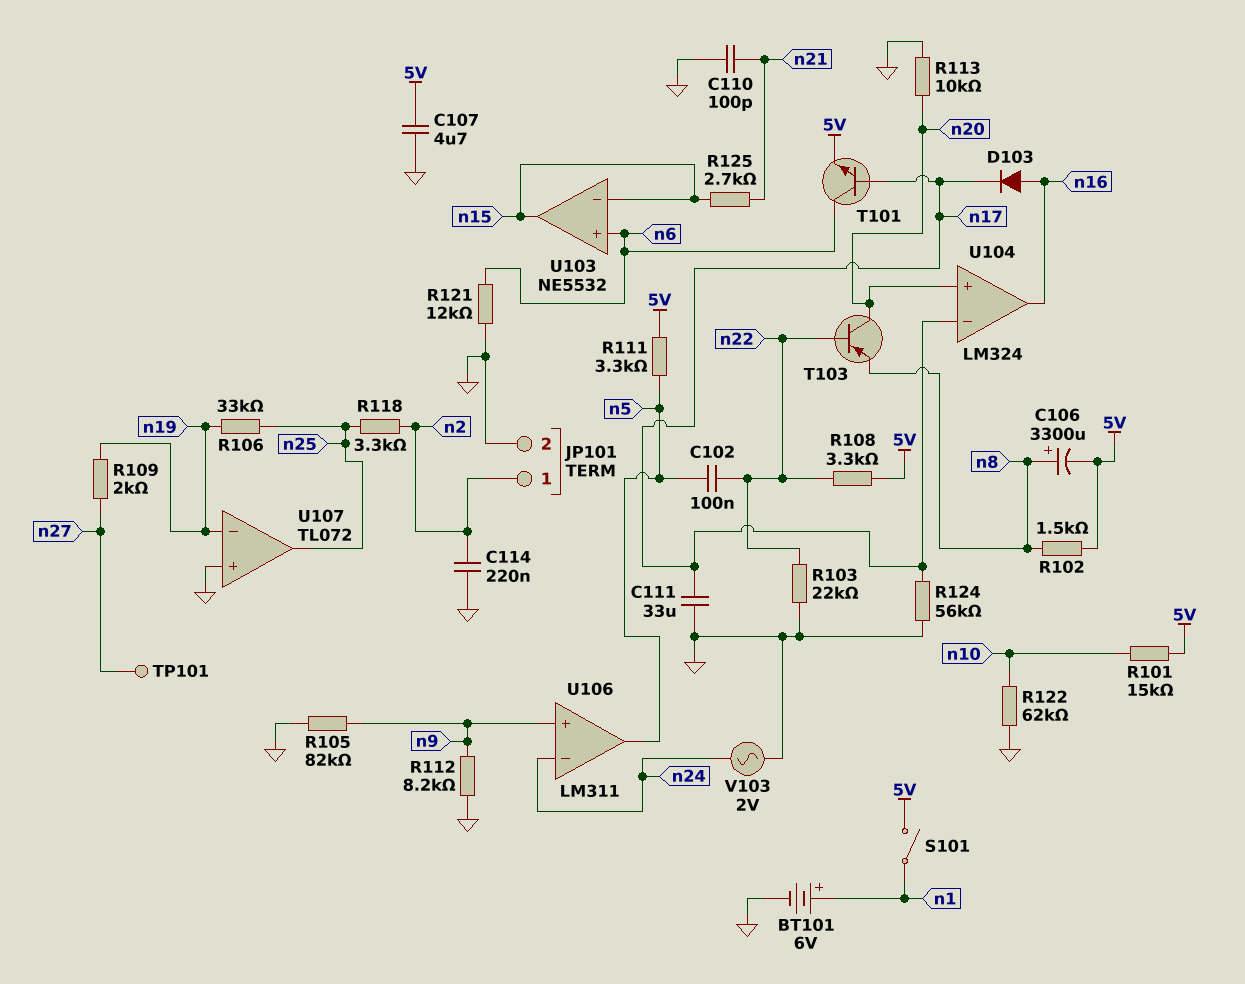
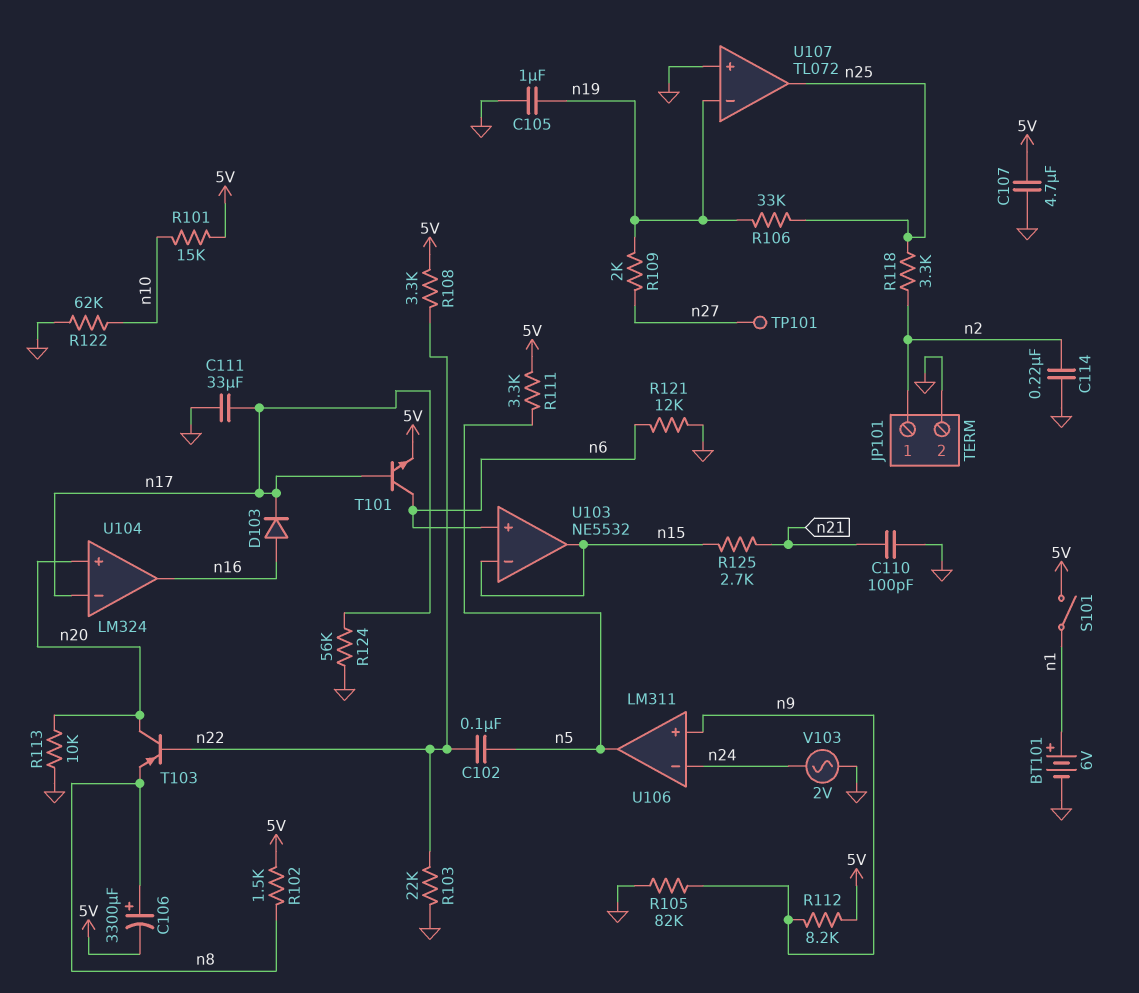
C105: none -> 1uF (GND, n19)
R112: 8.2k (GND, n9) -> 8.2k (5V, n9)

